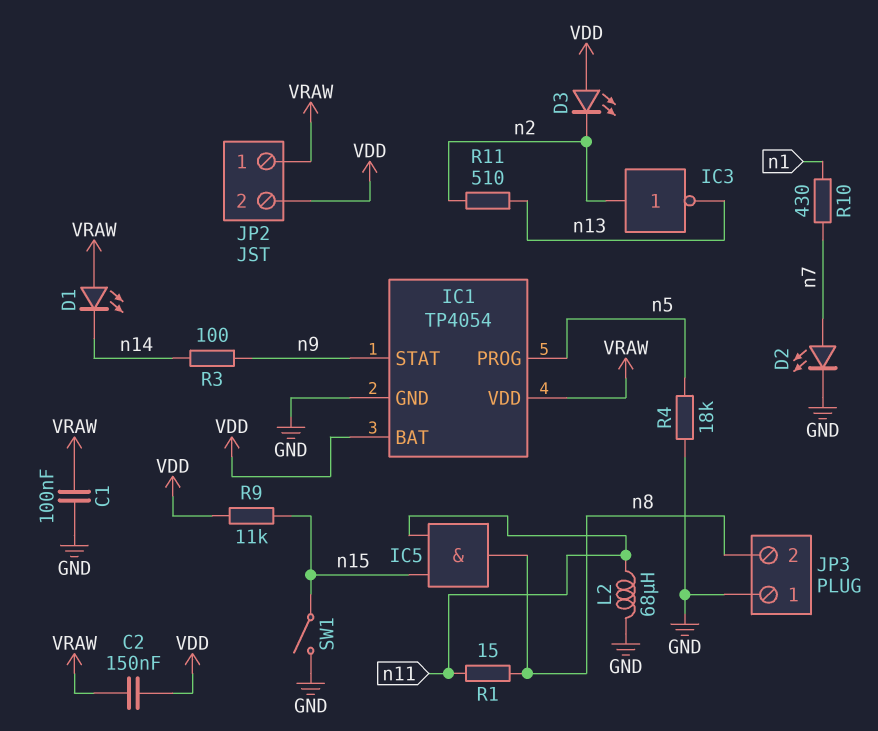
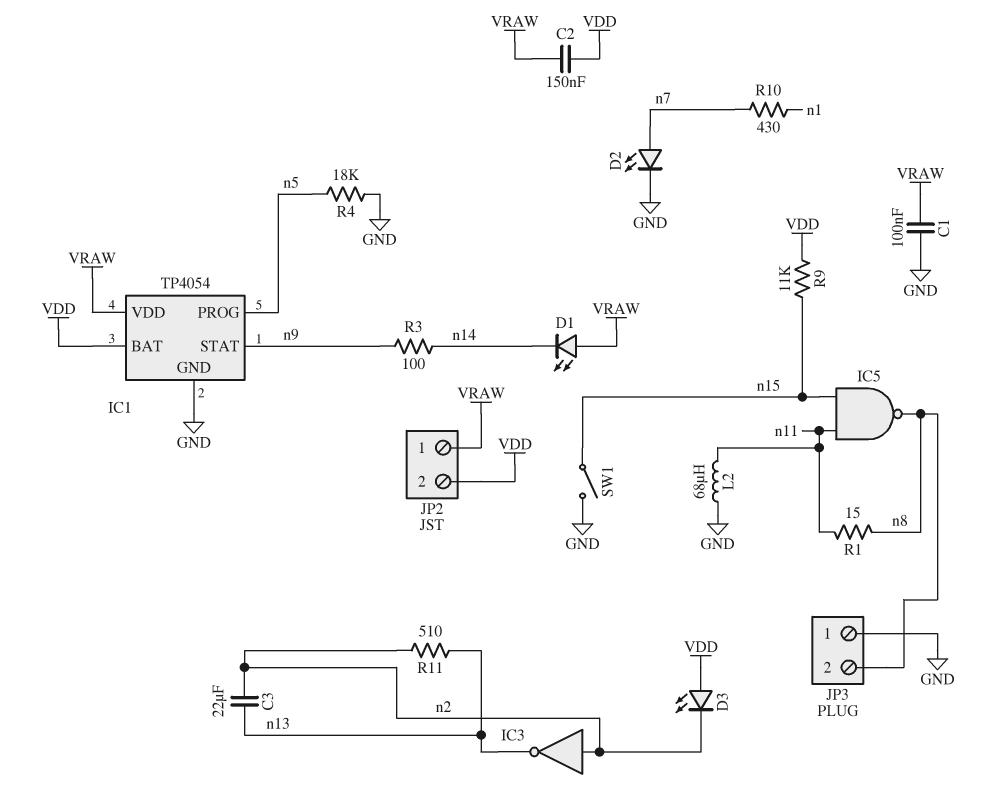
C3: none -> 22uF (n2, n13)
IC5: AND (in n11, in n15, out n8) -> NAND (in n11, in n15, out n8)

